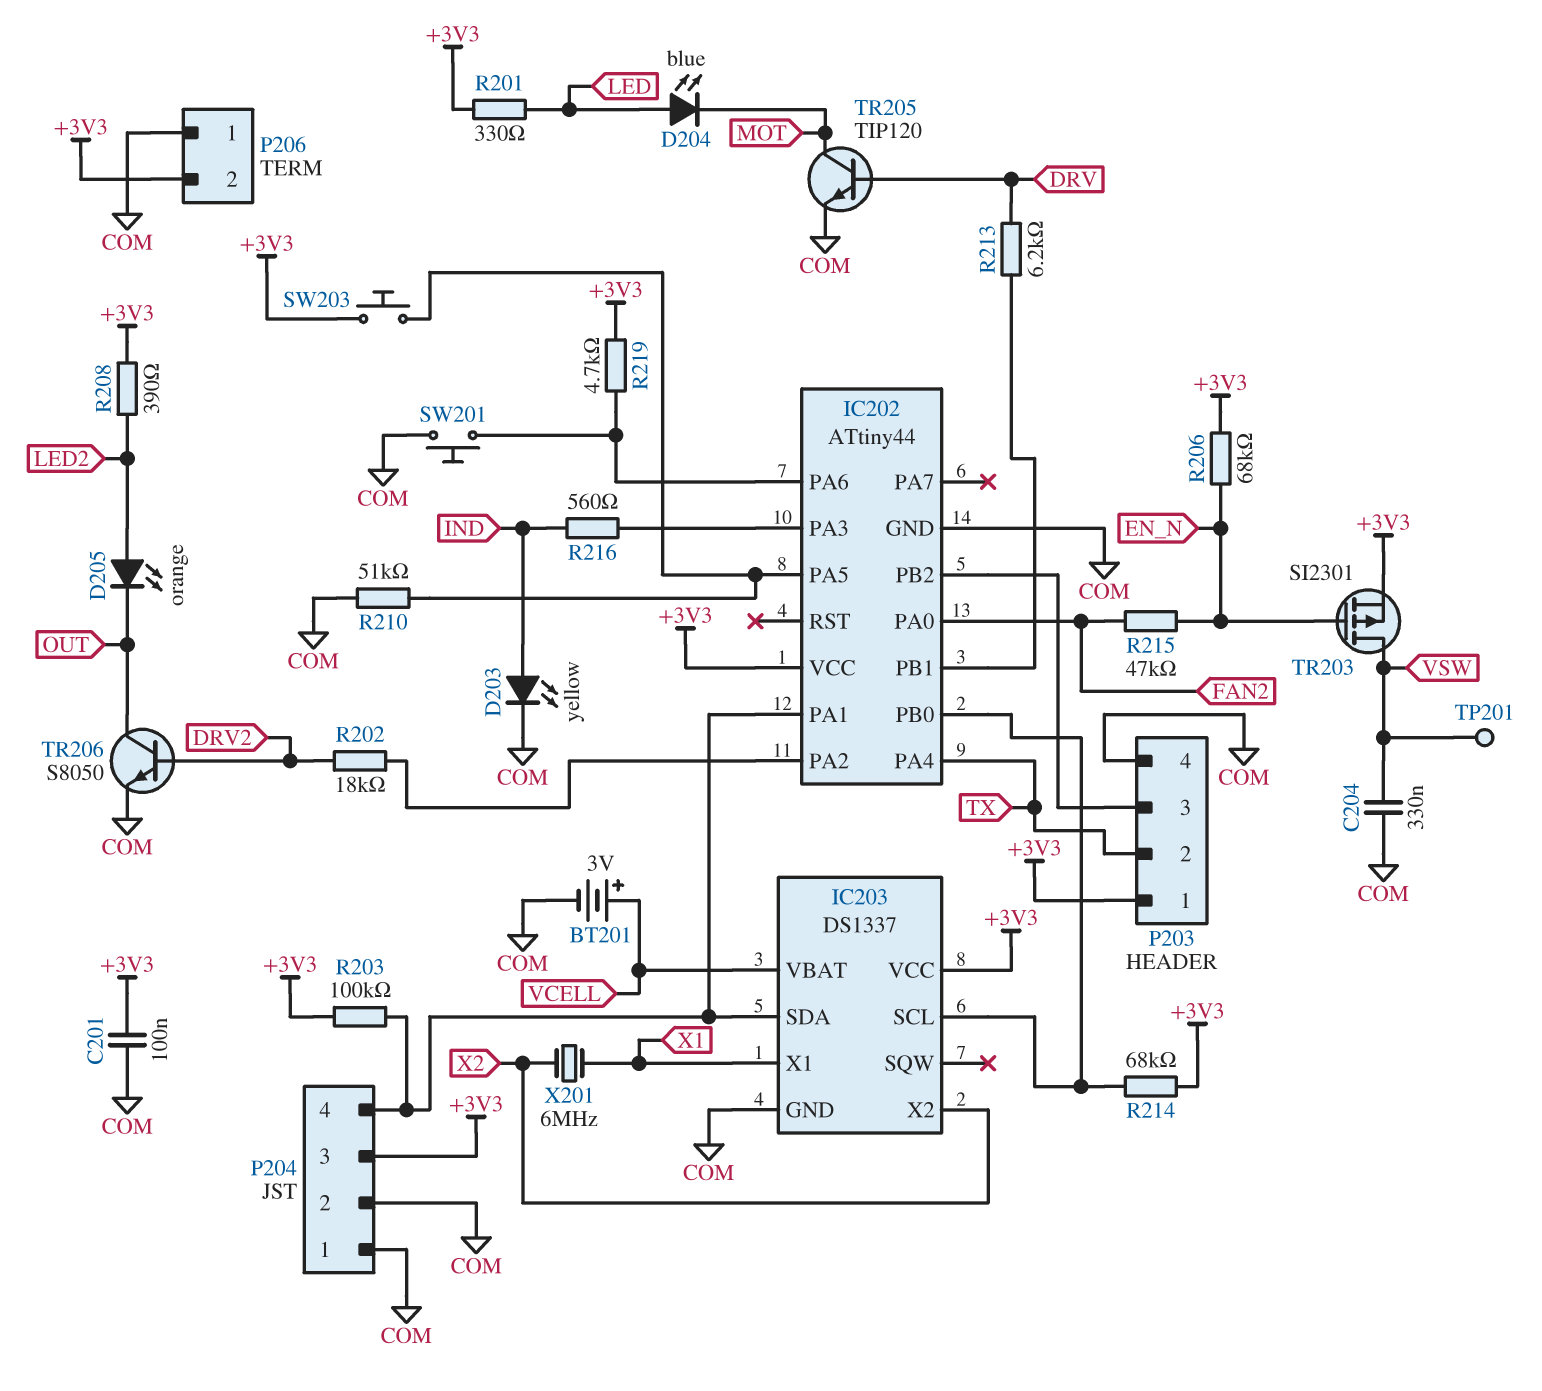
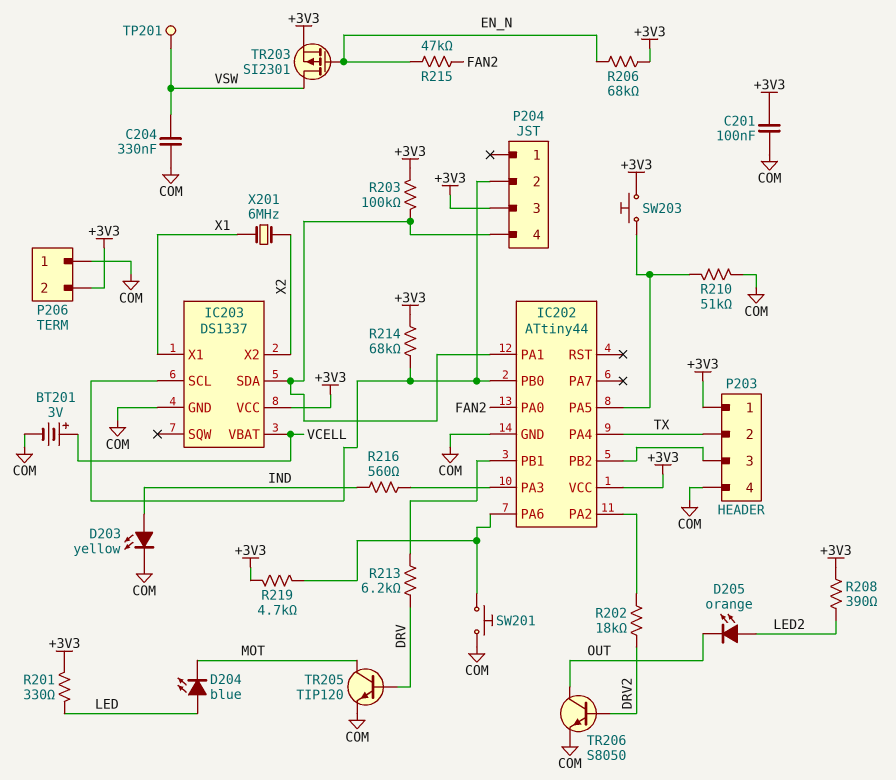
P204 pin 1: COM -> none
P204 pin 2: COM -> IC202/PB0

